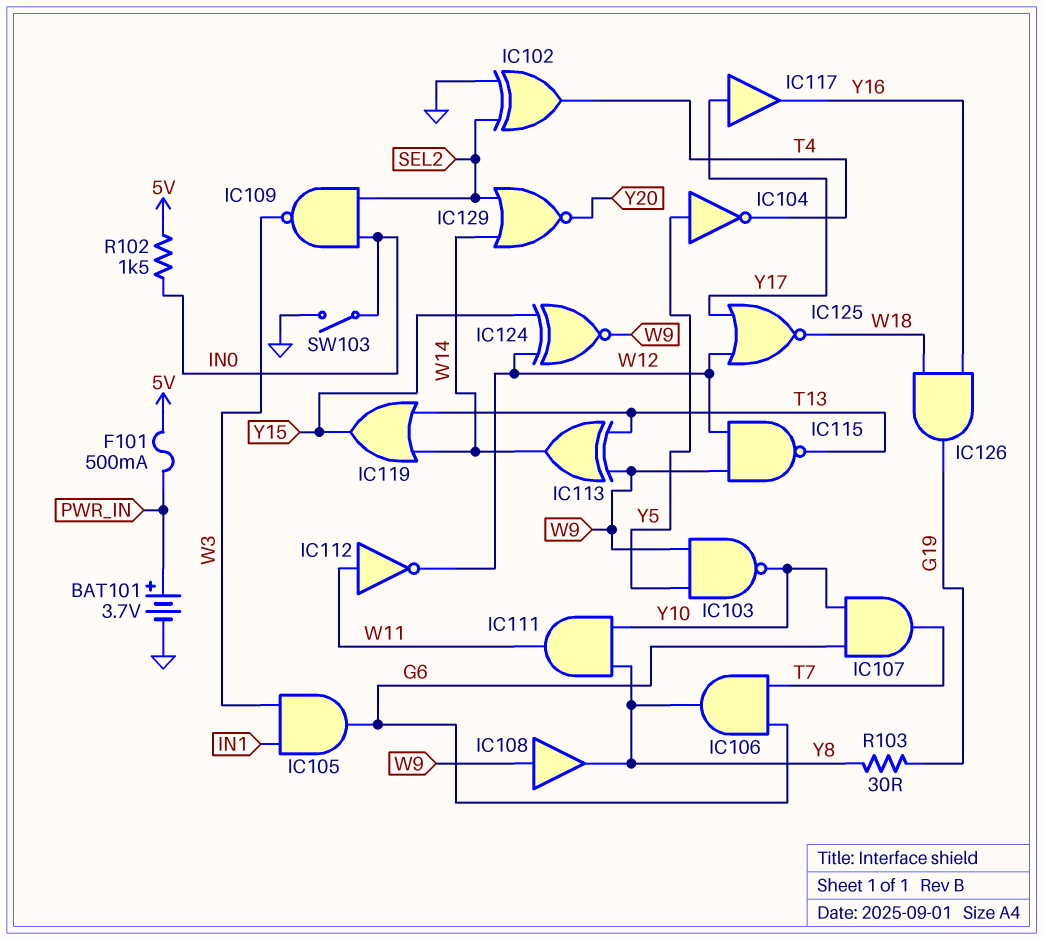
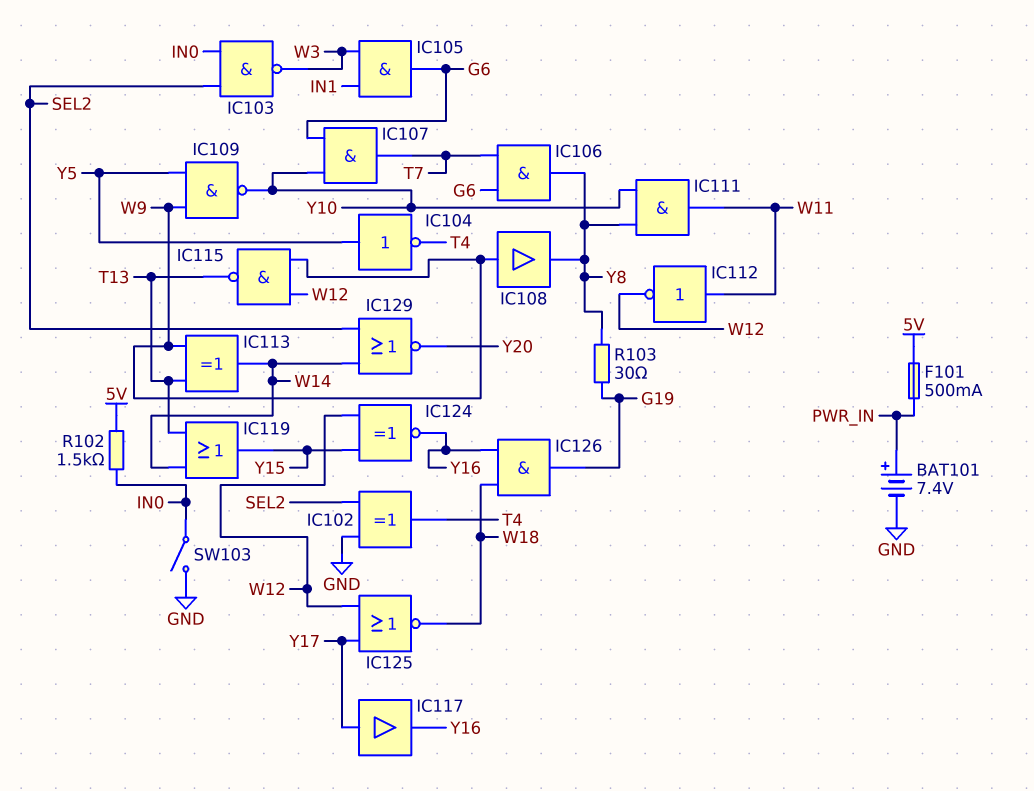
BAT101: 3.7V (plus PWR_IN, minus GND) -> 7.4V (plus PWR_IN, minus GND)
IC103: NAND (in W9, in Y5, out Y10) -> NAND (in IN0, in SEL2, out W3)
IC109: NAND (in IN0, in SEL2, out W3) -> NAND (in W9, in Y5, out Y10)
IC124: XNOR (in W12, in Y15, out W9) -> XNOR (in W12, in Y15, out Y16)

